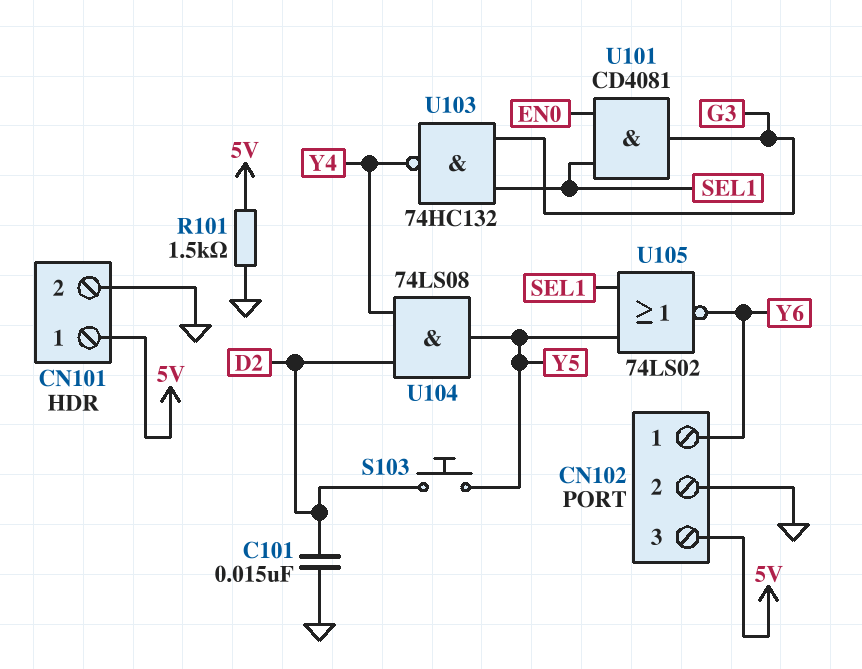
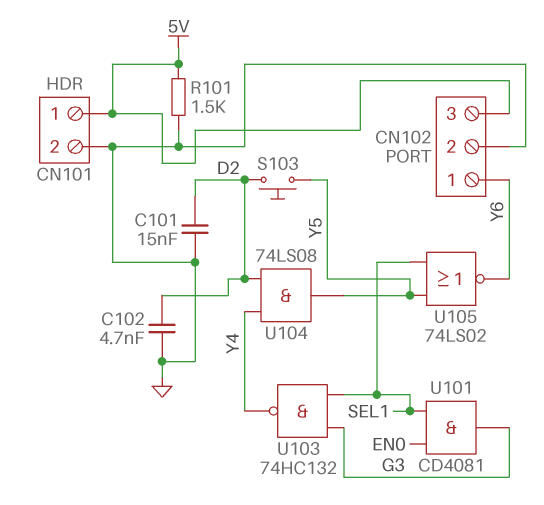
C102: none -> 4.7nF (D2, GND)

